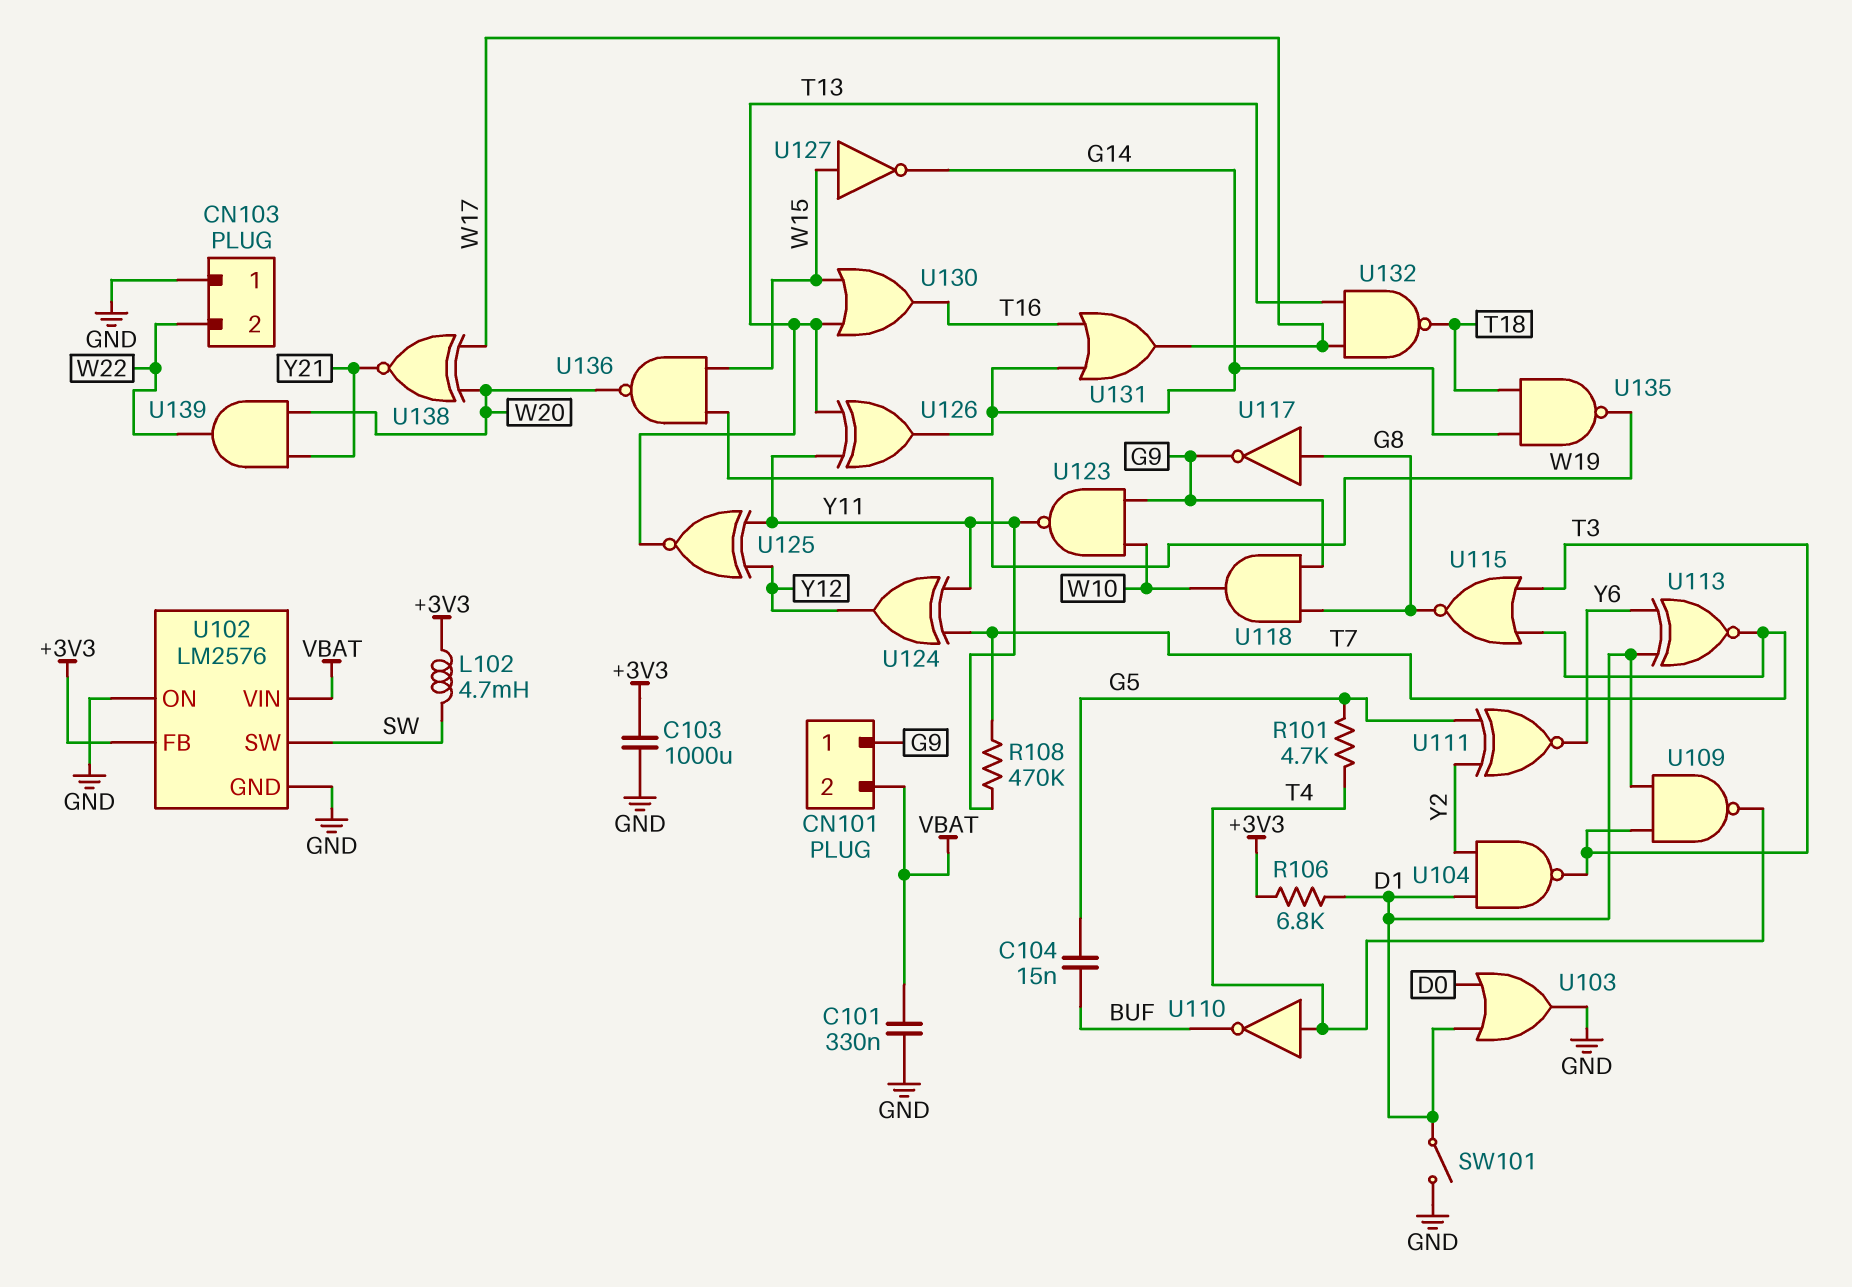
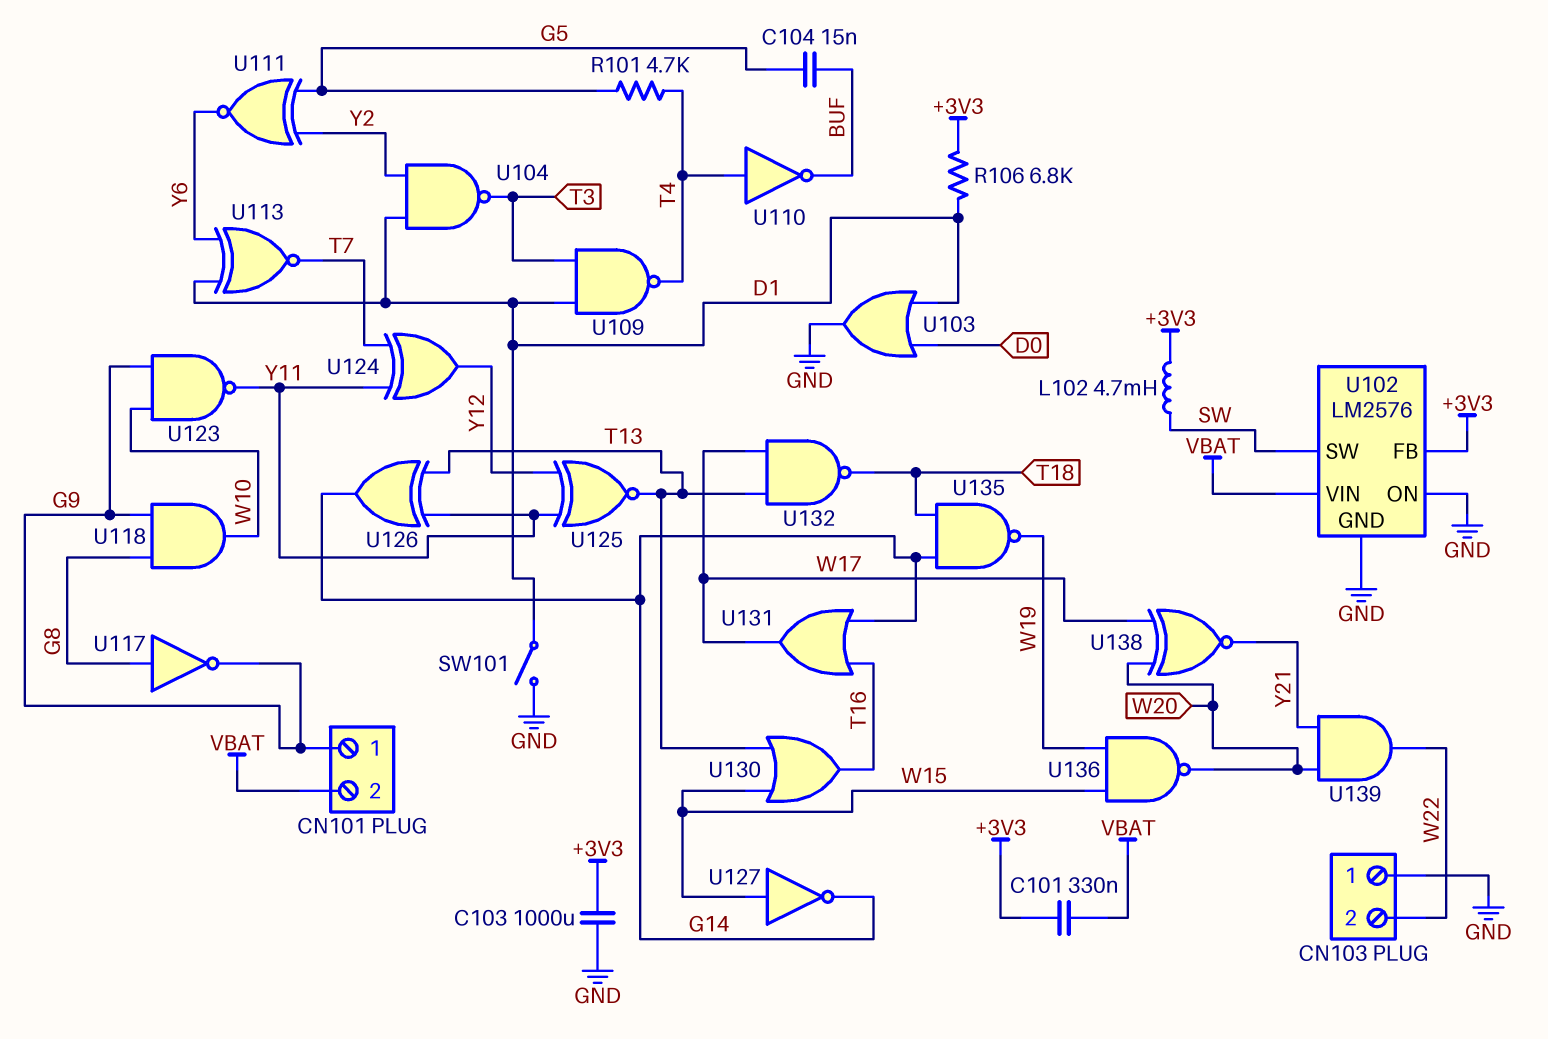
C101: 330nF (GND, VBAT) -> 330nF (+3V3, VBAT)
R108: 470k (T7, Y11) -> none
U115: NOR (in T3, in T7, out G8) -> none

